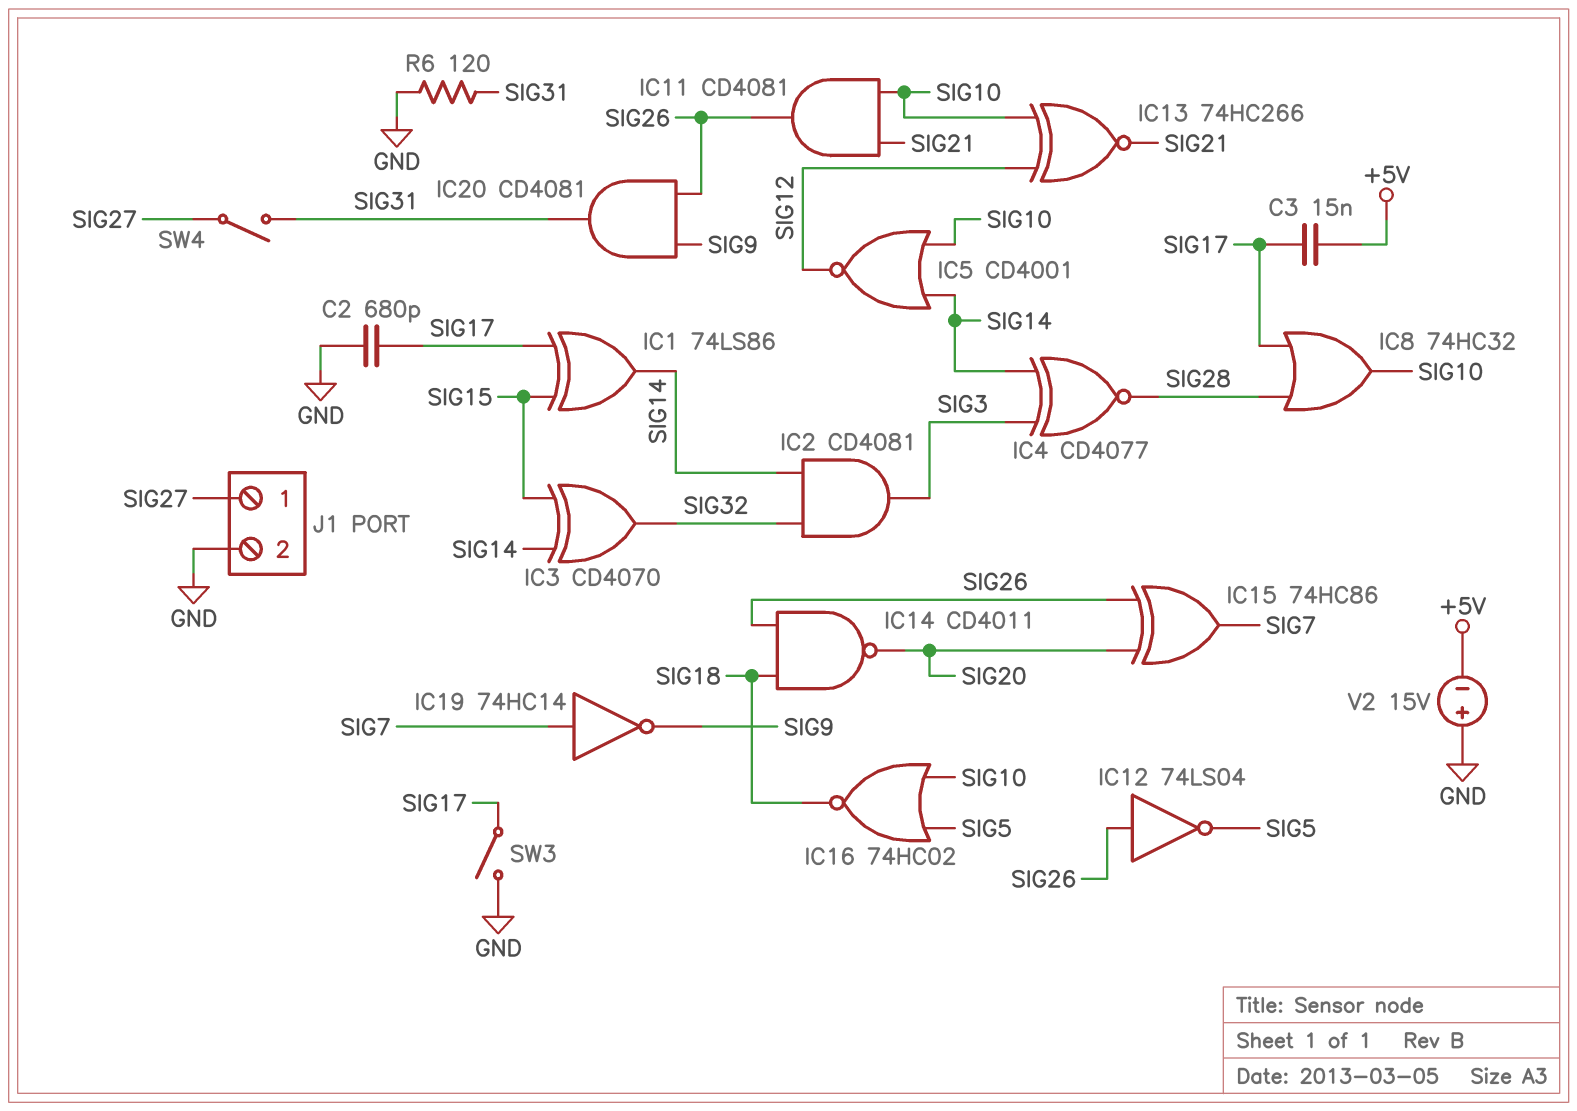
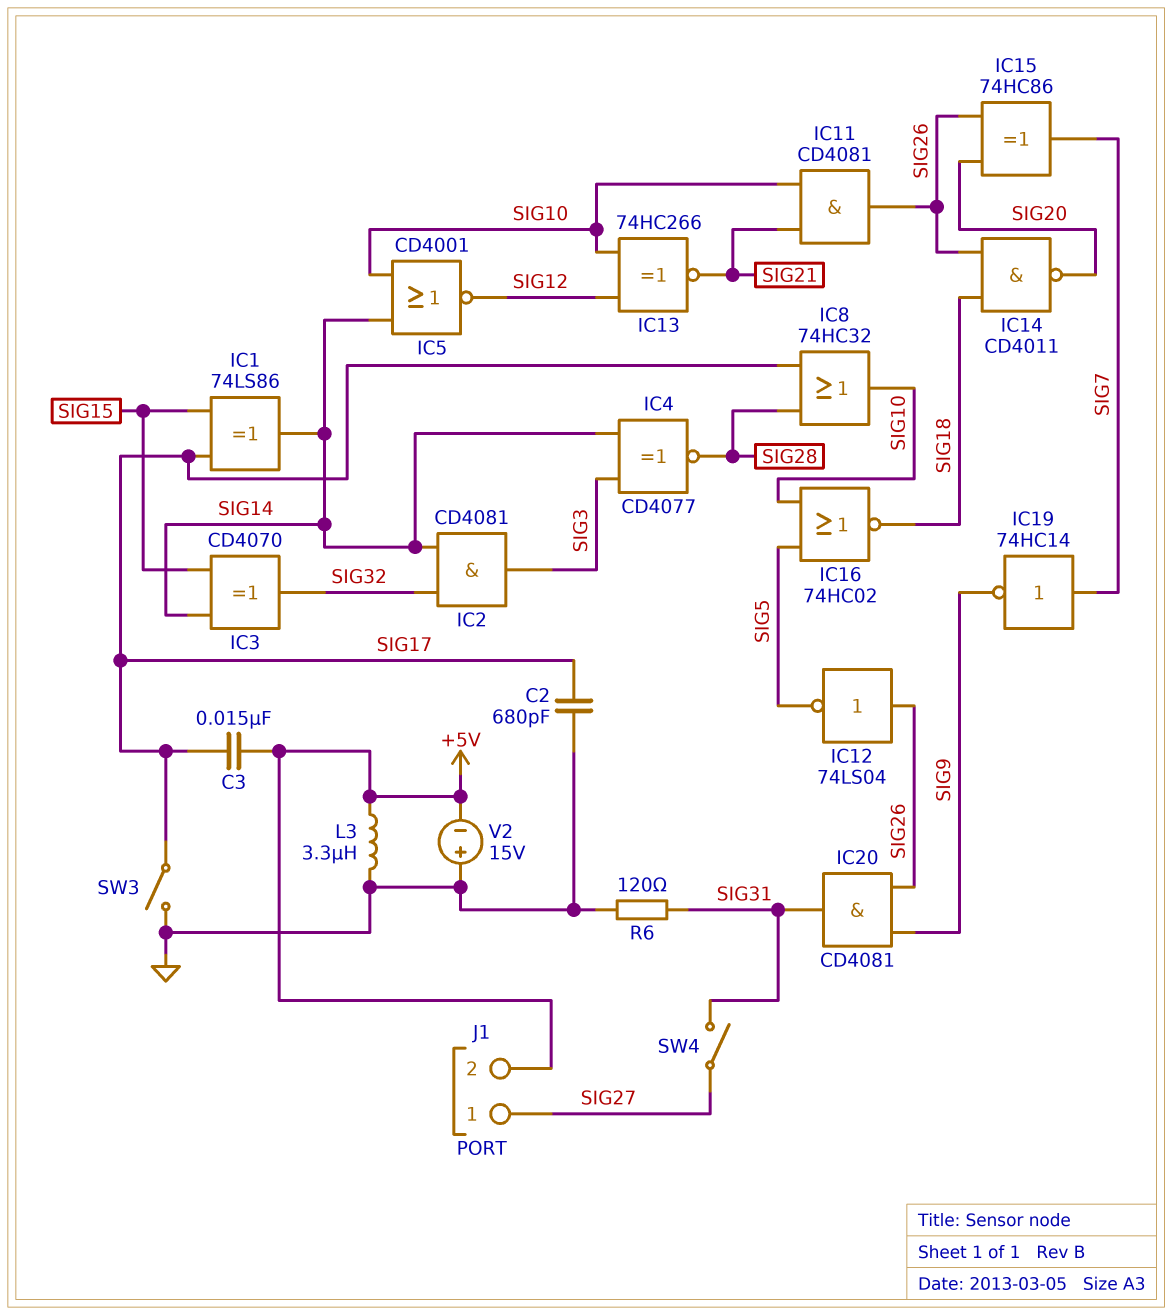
J1 pin 2: GND -> +5V
L3: none -> 3.3uH (+5V, GND)

